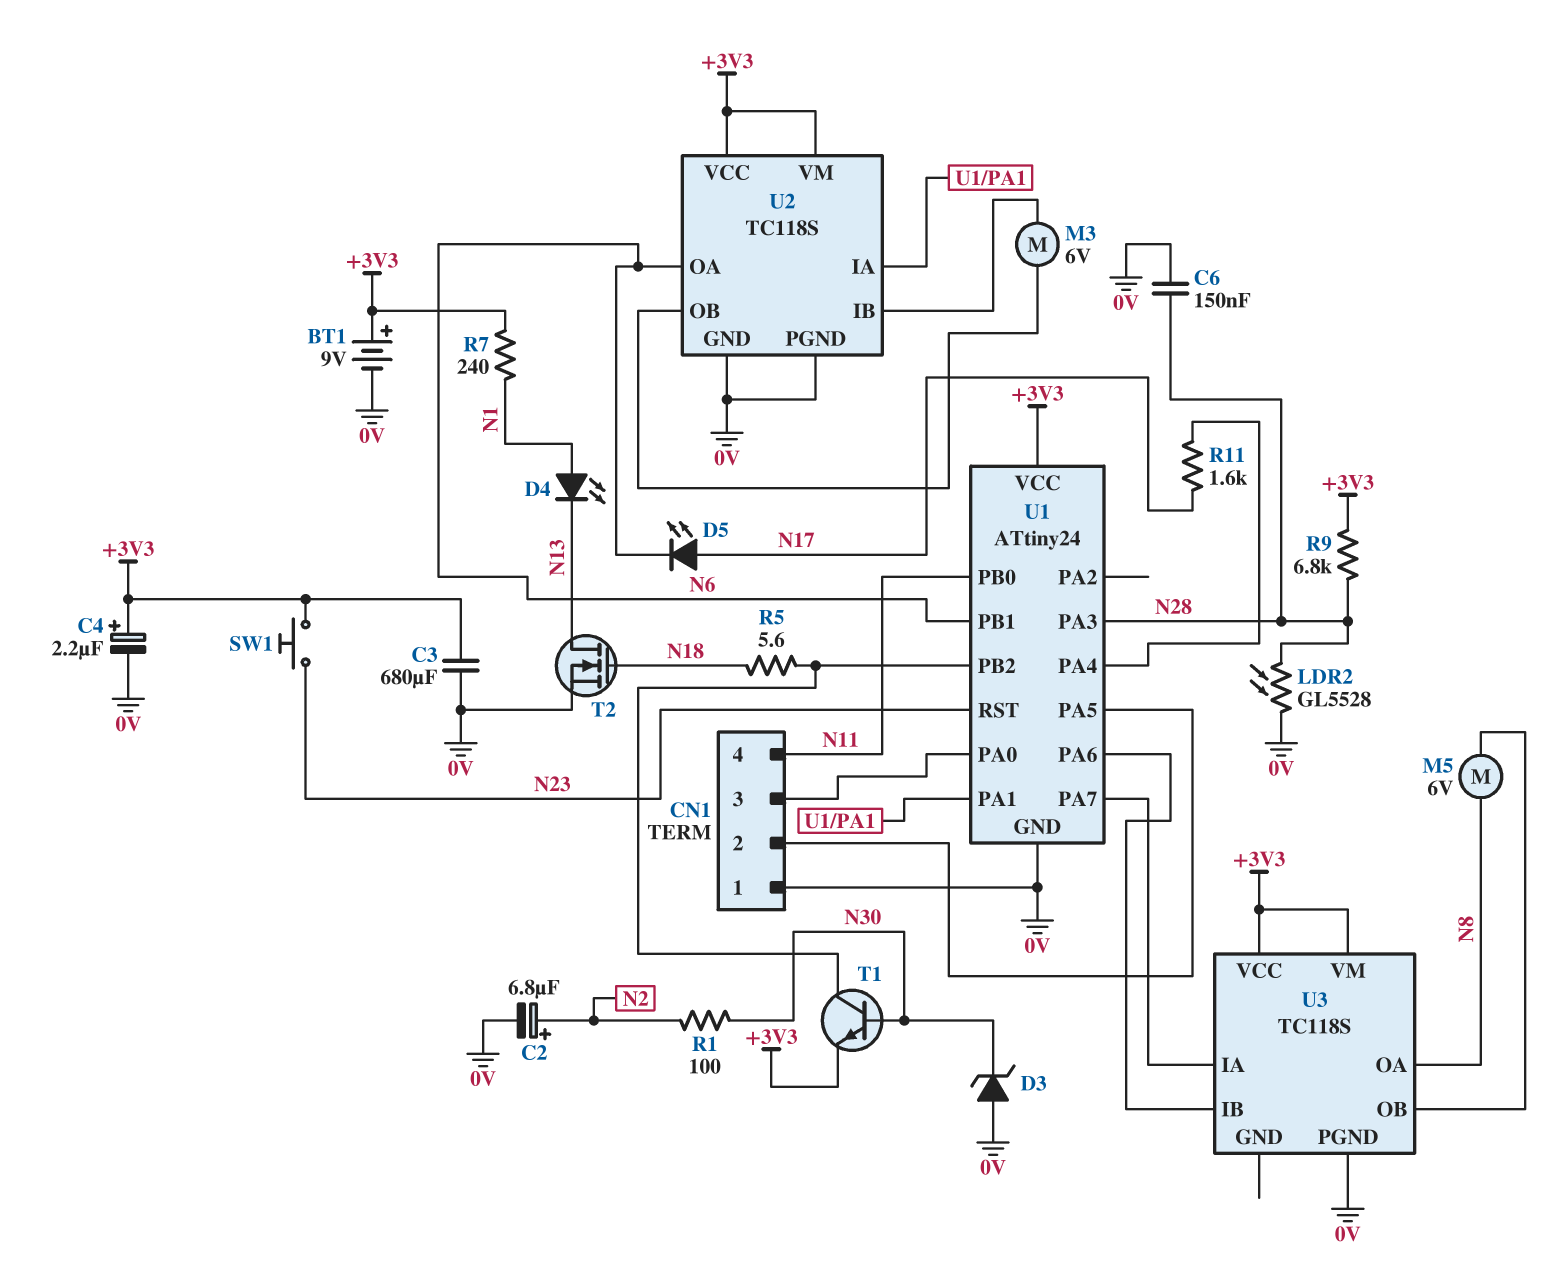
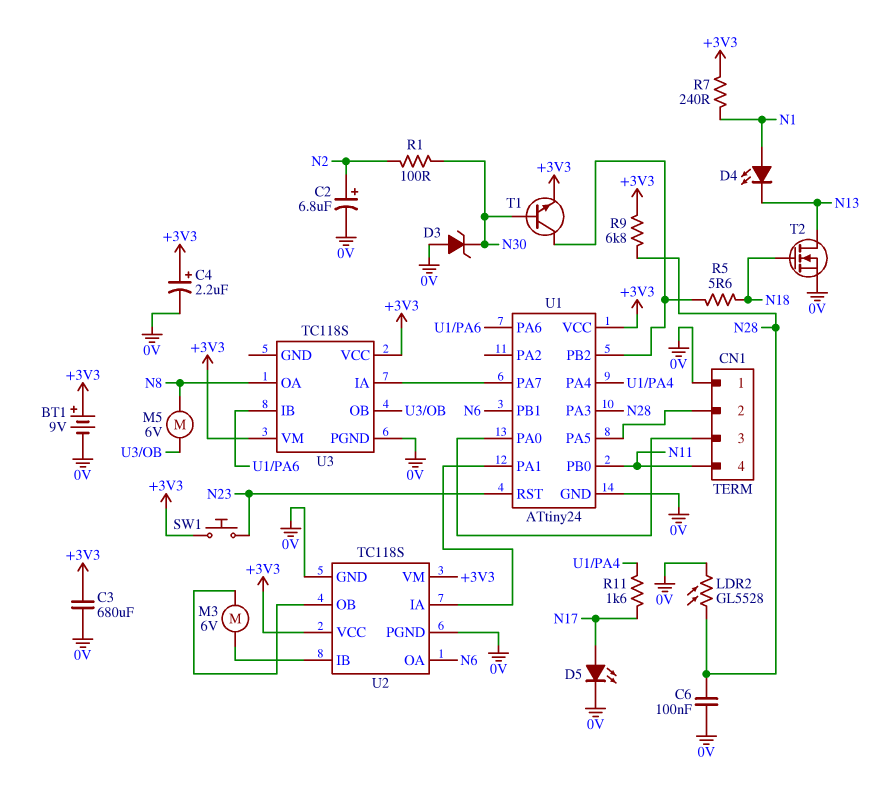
C6: 150nF (0V, N28) -> 100nF (0V, N28)
D5: LED (A N17, K N6) -> LED (A N17, K 0V)

